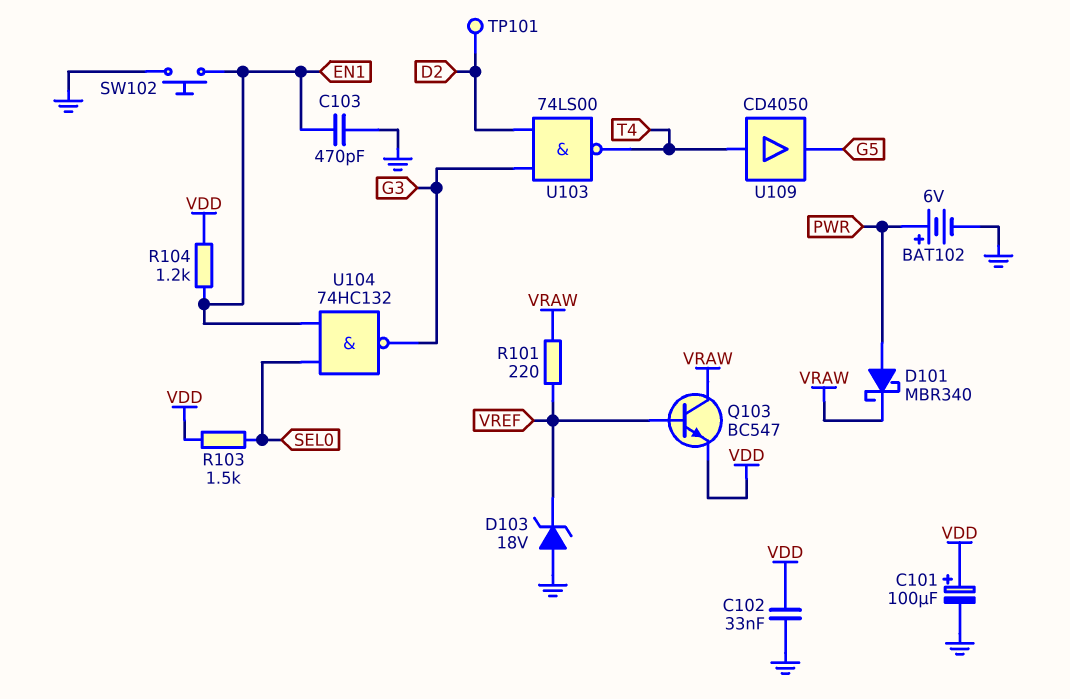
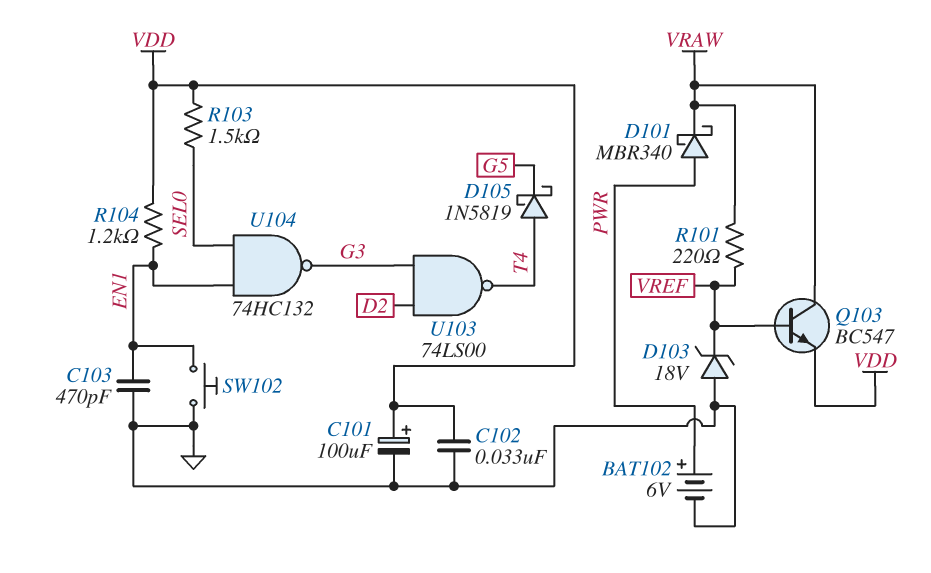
D105: none -> schottky 1N5819 (A T4, K G5)
TP101: test point (D2) -> none
U109: buffer CD4050 (in T4, out G5) -> none

